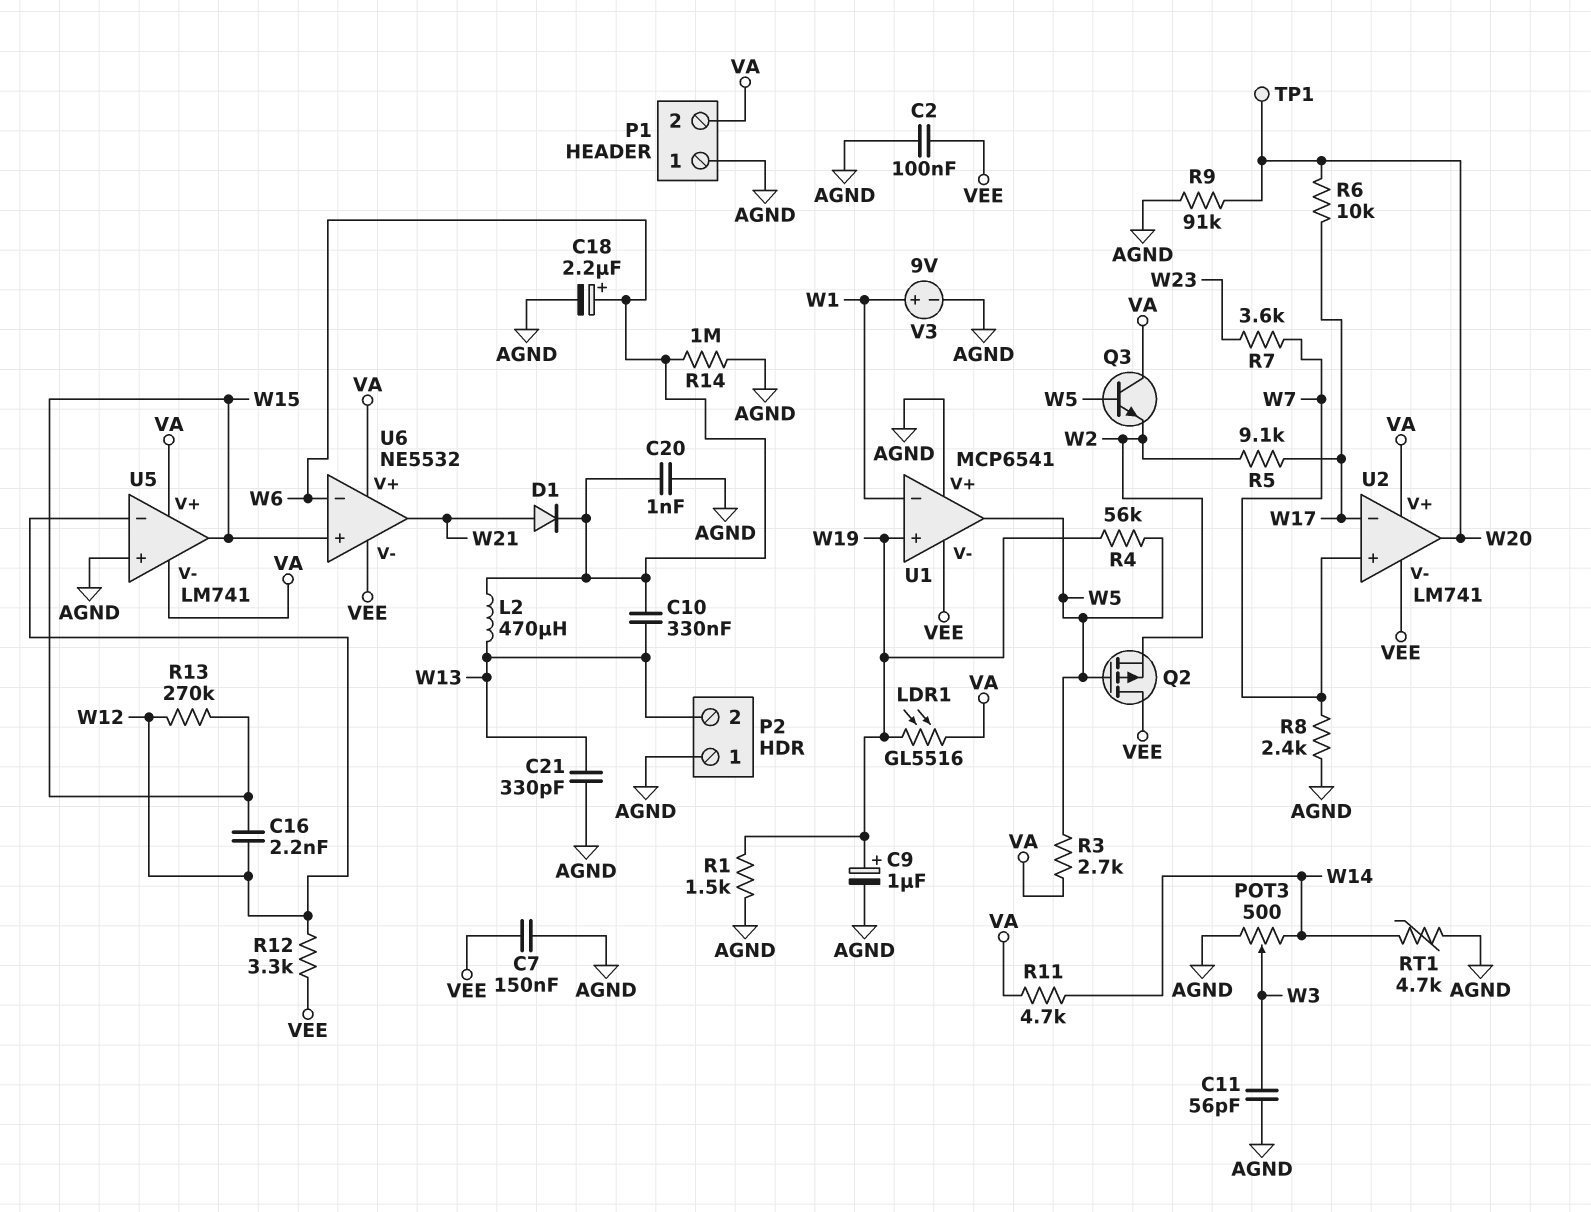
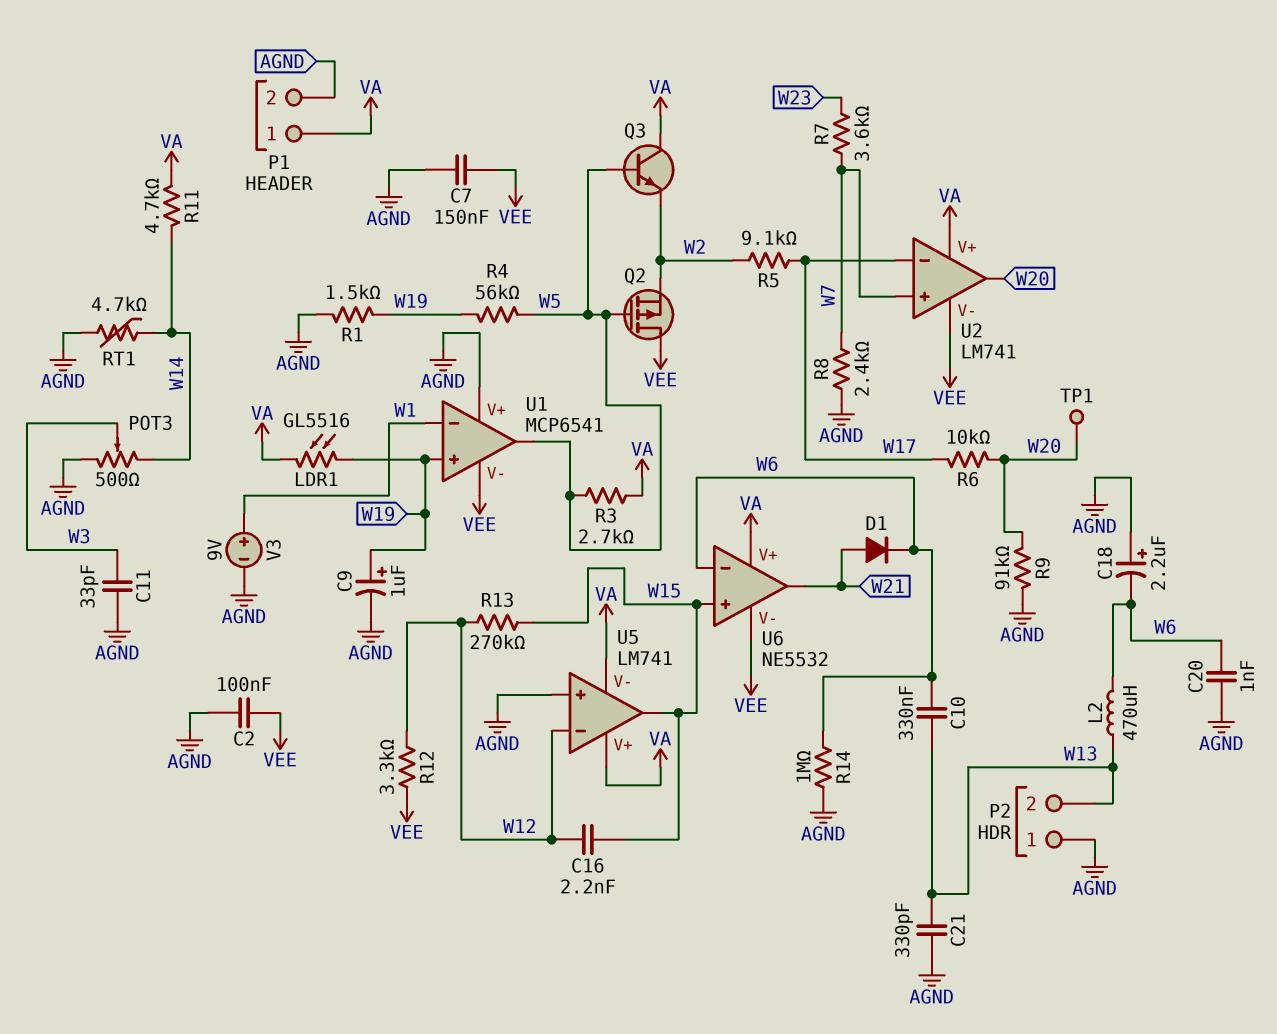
C11: 56pF (AGND, W3) -> 33pF (AGND, W3)
C18: 2.2uF (plus W6, minus AGND) -> 2.2uF (plus AGND, minus W6)
P1 pin 1: AGND -> VA
P1 pin 2: VA -> AGND

